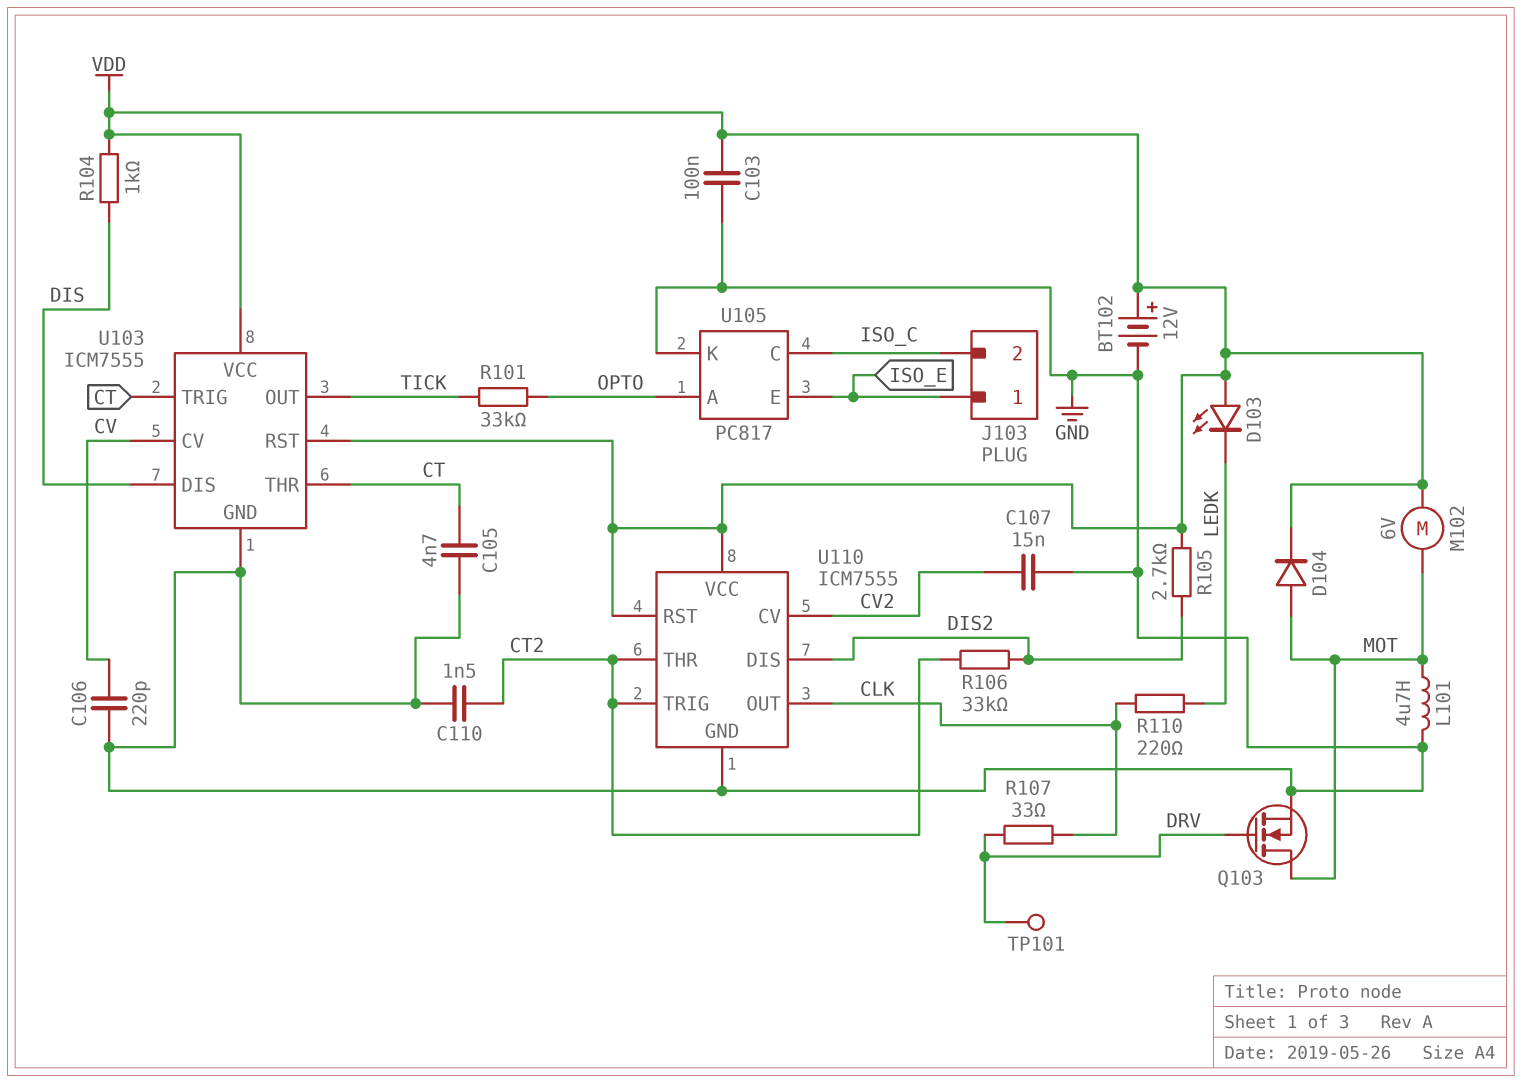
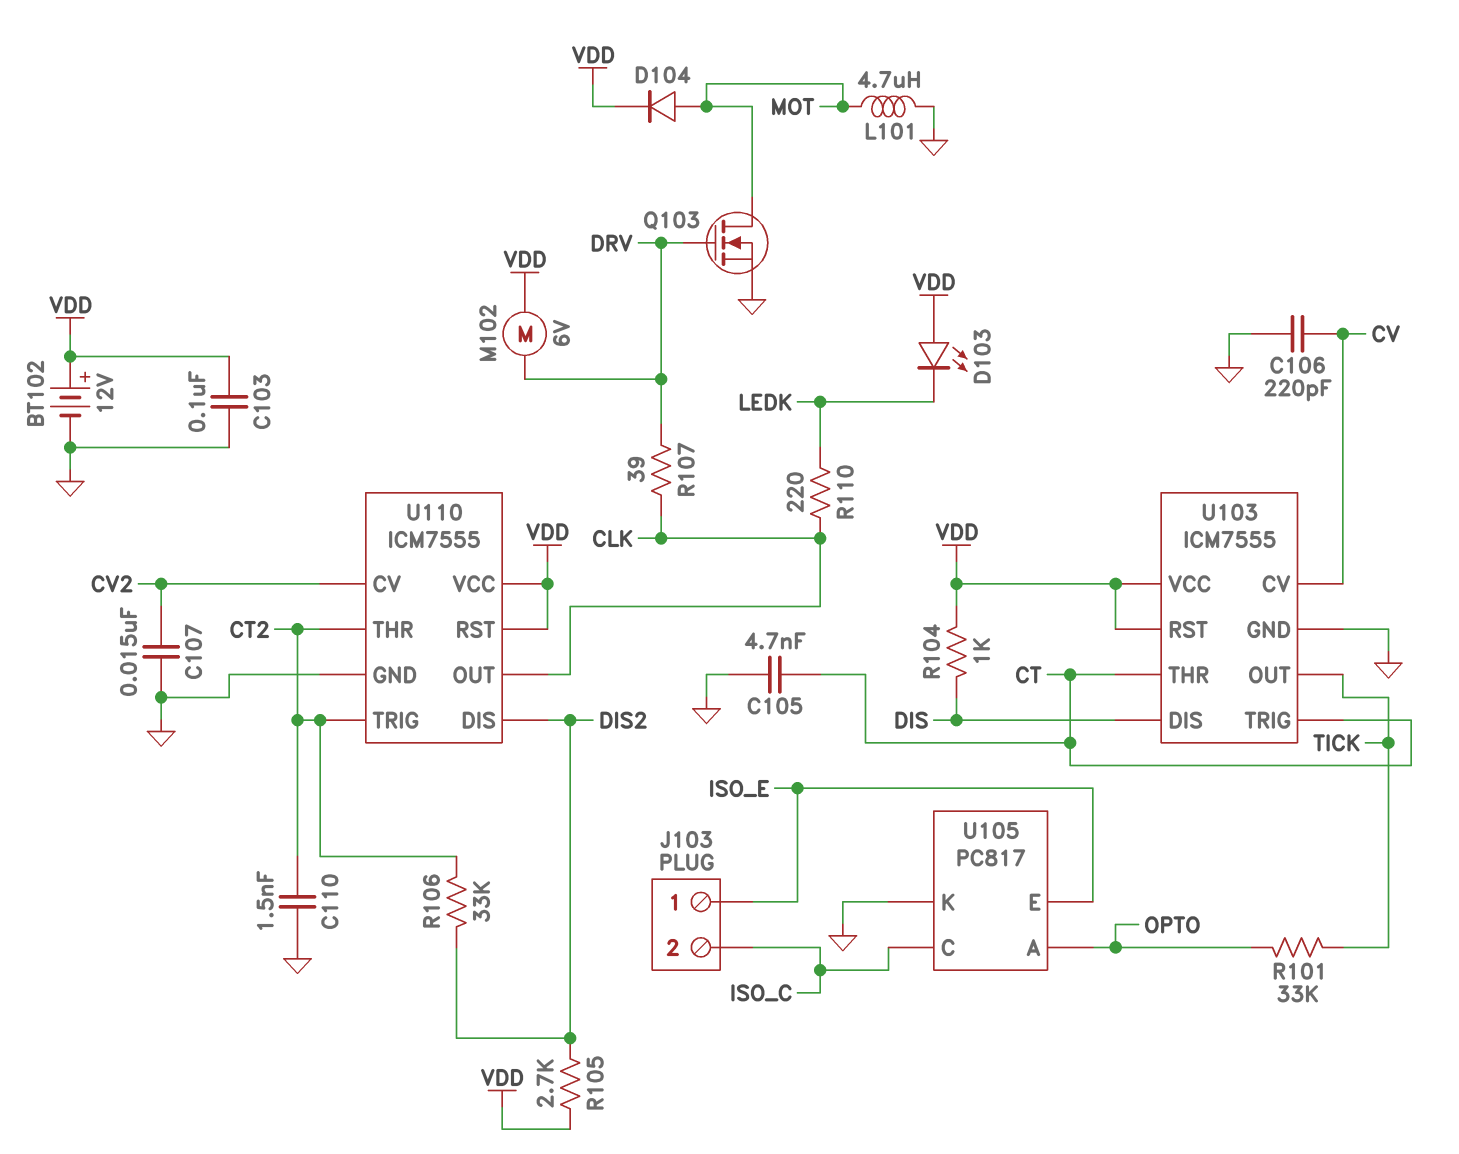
M102: motor 6V (MOT, VDD) -> motor 6V (DRV, VDD)
R107: 33 (CLK, DRV) -> 39 (CLK, DRV)
TP101: test point (DRV) -> none

